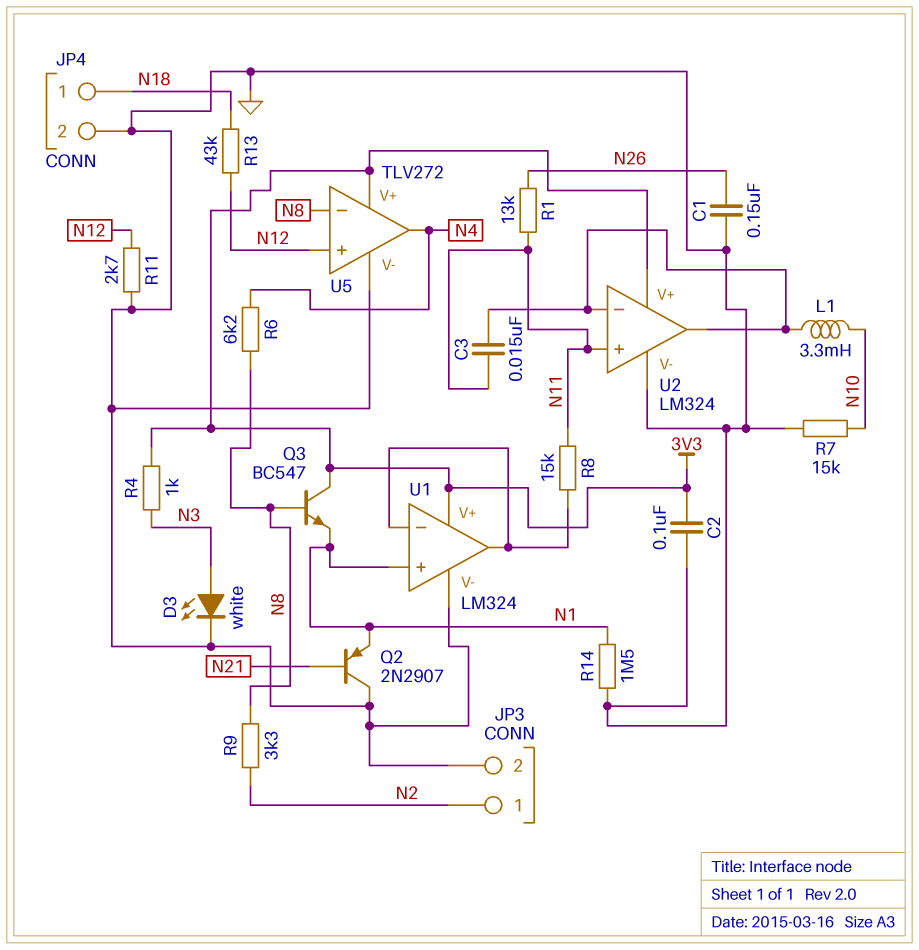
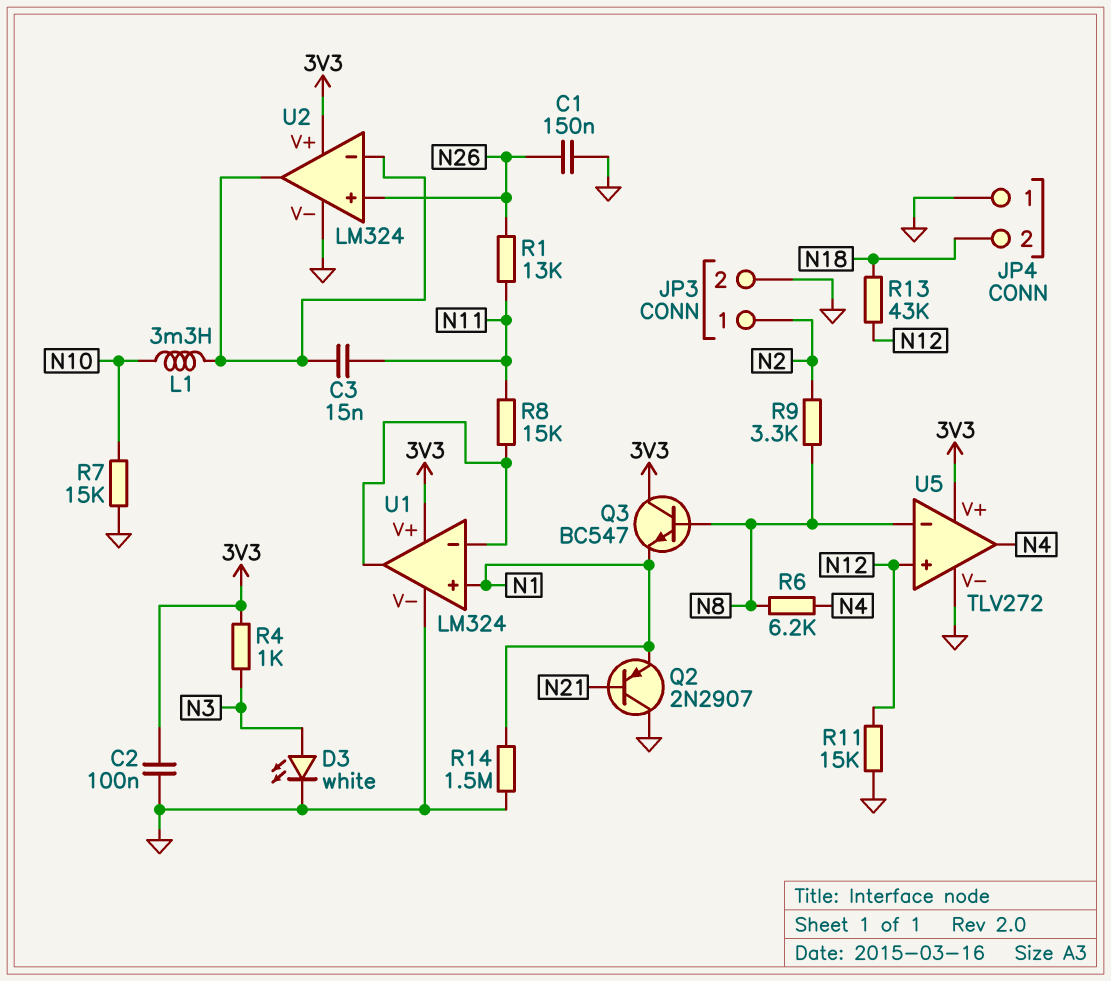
JP4 pin 1: N18 -> GND
JP4 pin 2: GND -> N18
R11: 2.7k (GND, N12) -> 15k (GND, N12)
U2 pin in+: N11 -> N26

